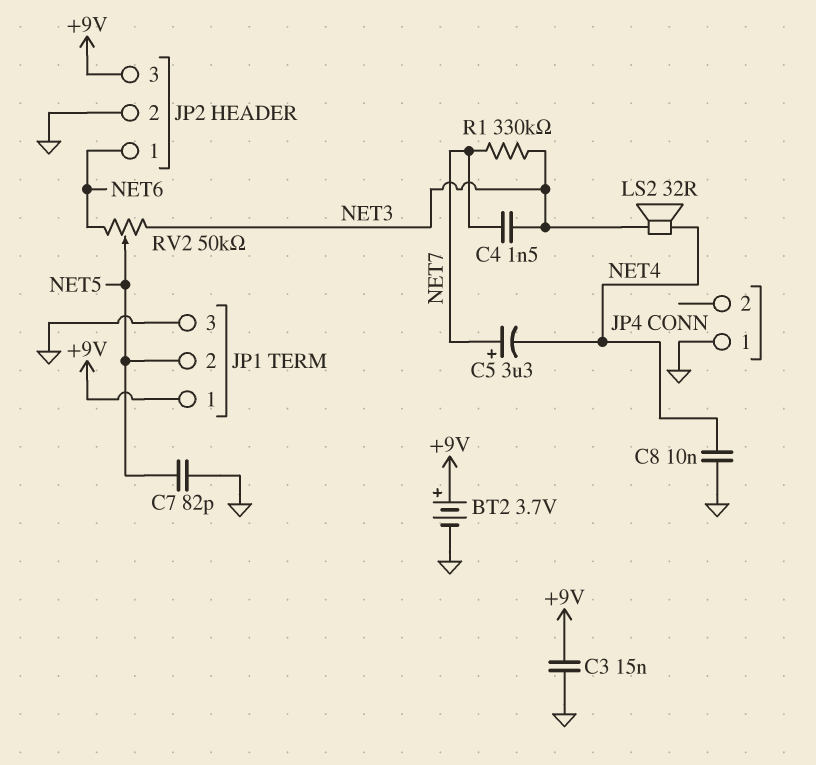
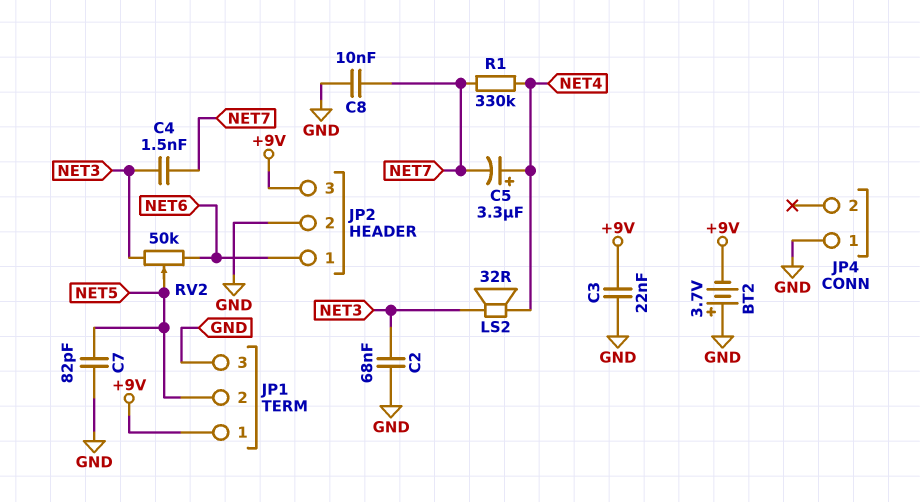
BT2: 3.7V (plus +9V, minus GND) -> 3.7V (plus GND, minus +9V)
C2: none -> 68nF (GND, NET3)
C3: 15nF (+9V, GND) -> 22nF (+9V, GND)
C5: 3.3uF (plus NET7, minus NET4) -> 3.3uF (plus NET4, minus NET7)
C8: 10nF (GND, NET4) -> 10nF (GND, NET7)
R1: 330k (NET3, NET7) -> 330k (NET4, NET7)

